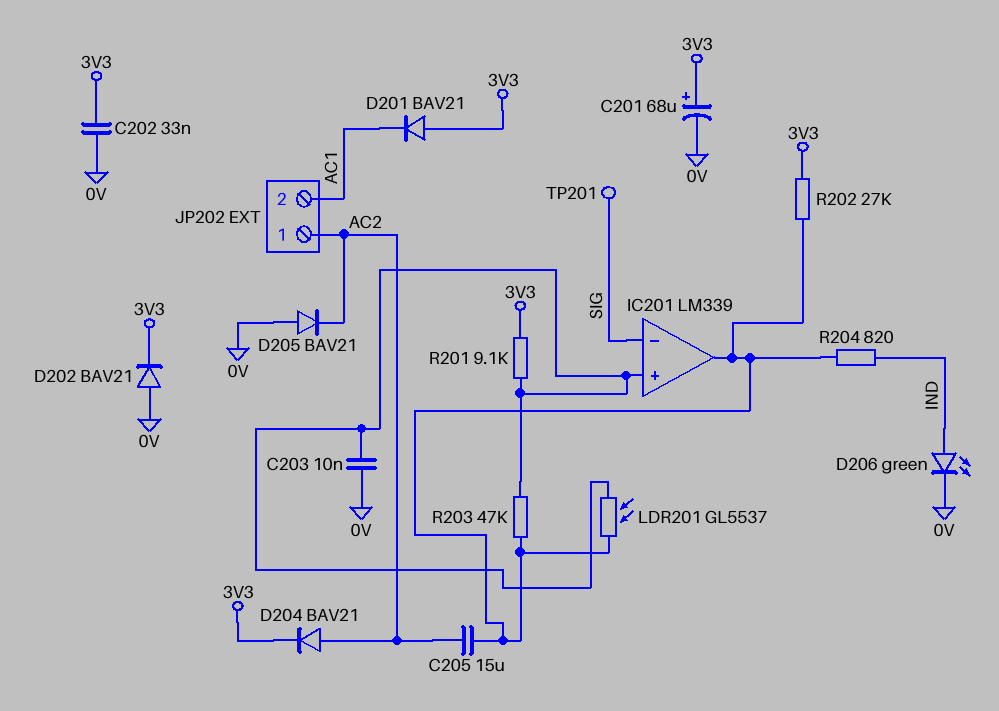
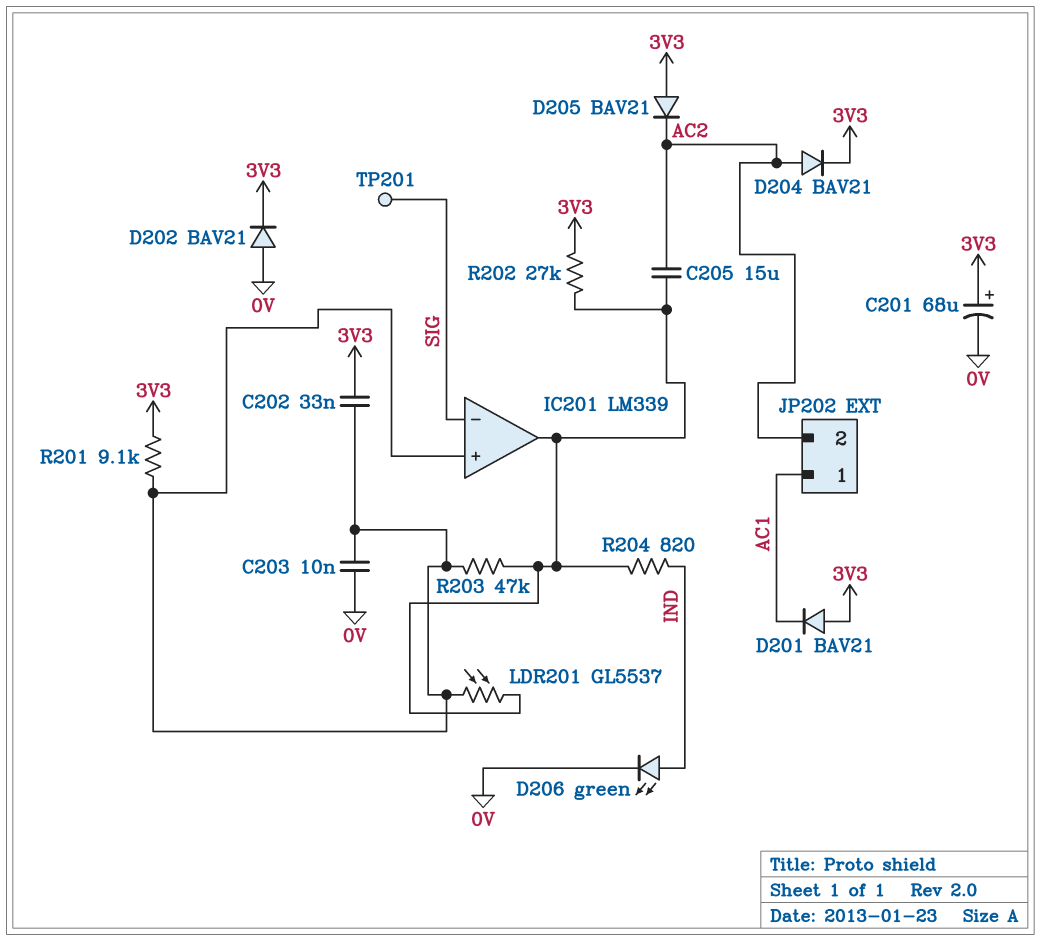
C202: 33nF (0V, 3V3) -> 33nF (3V3, IC201/in+)
D205: diode BAV21 (A 0V, K AC2) -> diode BAV21 (A 3V3, K AC2)
JP202 pin 1: AC2 -> AC1
JP202 pin 2: AC1 -> AC2

